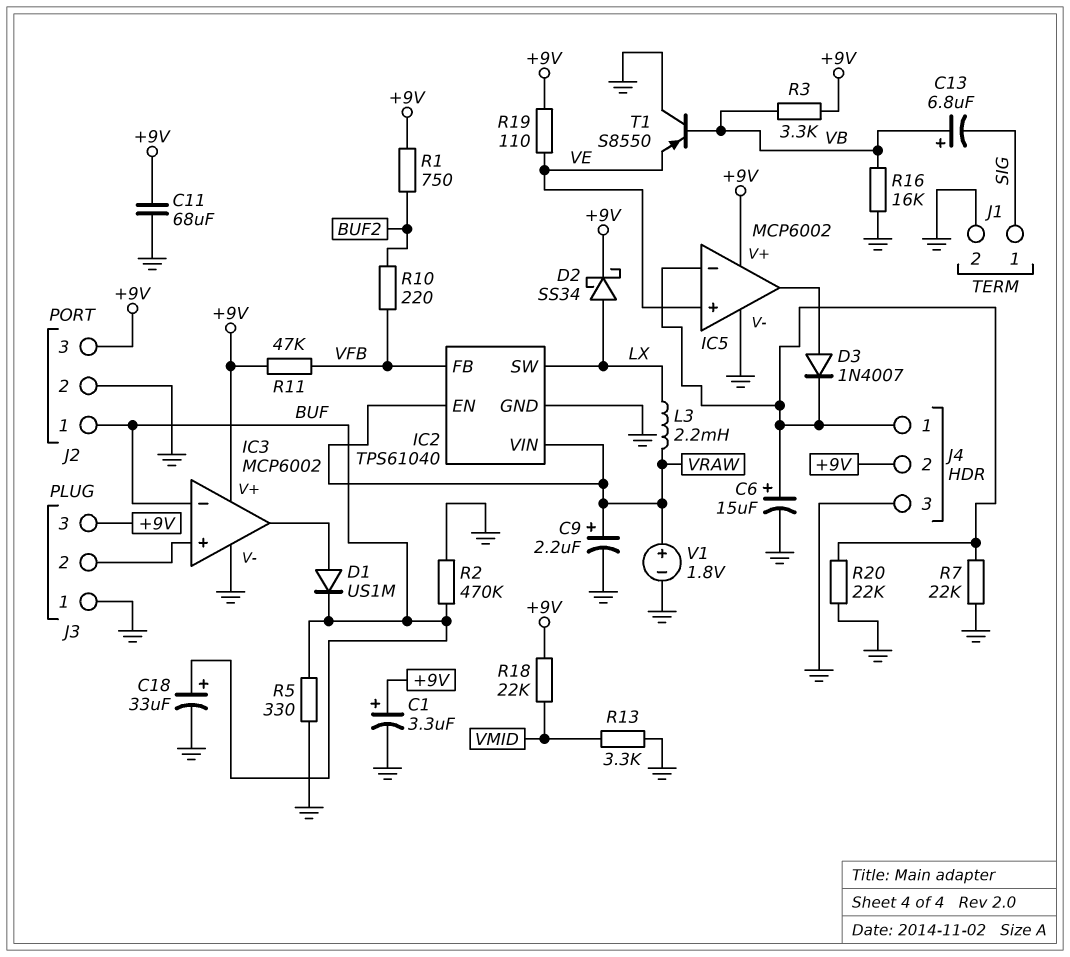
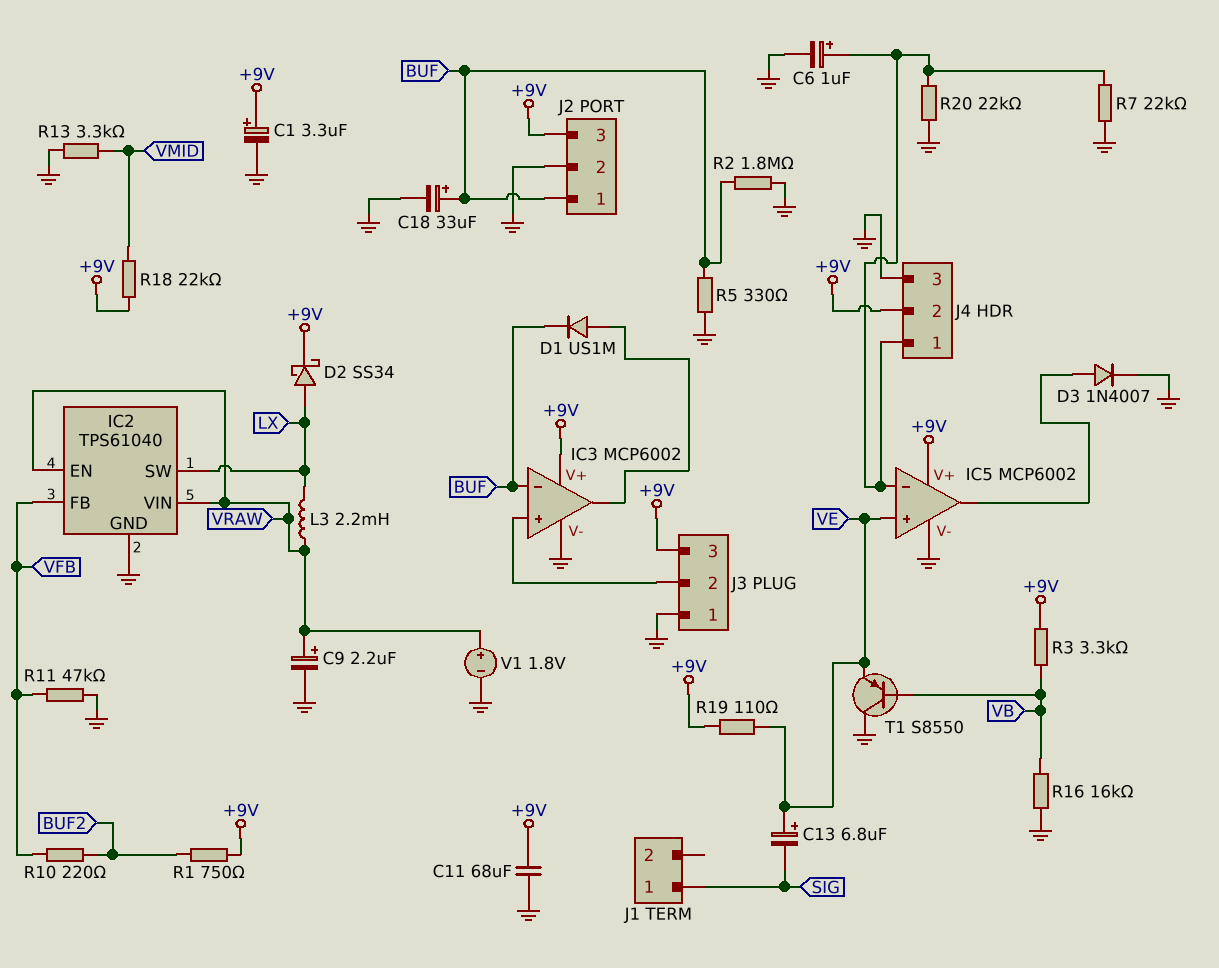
C6: 15uF (plus IC5/in-, minus GND) -> 1uF (plus IC5/in-, minus GND)
C13: 6.8uF (plus VB, minus SIG) -> 6.8uF (plus VE, minus SIG)
D3: diode 1N4007 (A IC5/out, K IC5/in-) -> diode 1N4007 (A IC5/out, K GND)
J1 pin 2: GND -> none
R2: 470k (BUF, GND) -> 1.8M (BUF, GND)
R11: 47k (+9V, VFB) -> 47k (GND, VFB)

